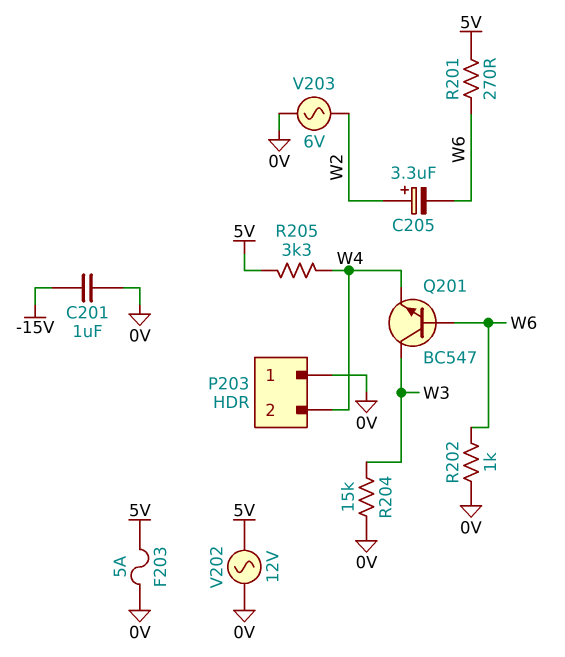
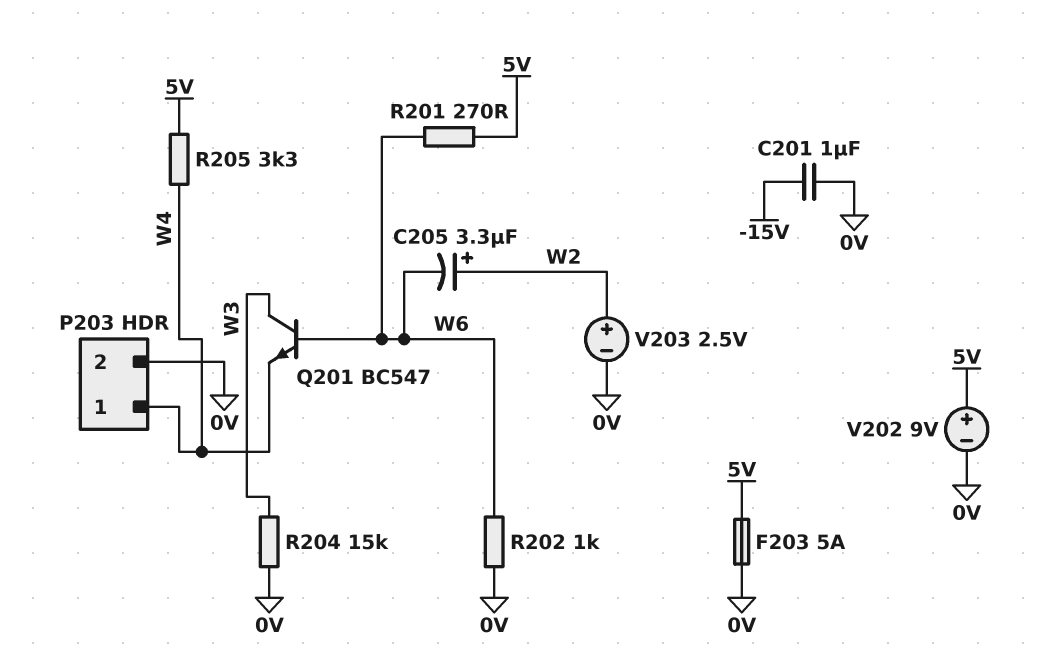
P203 pin 1: 0V -> W4
P203 pin 2: W4 -> 0V
V202: AC 12V (0V, 5V) -> 9V (plus 5V, minus 0V)
V203: AC 6V (0V, W2) -> 2.5V (plus W2, minus 0V)

